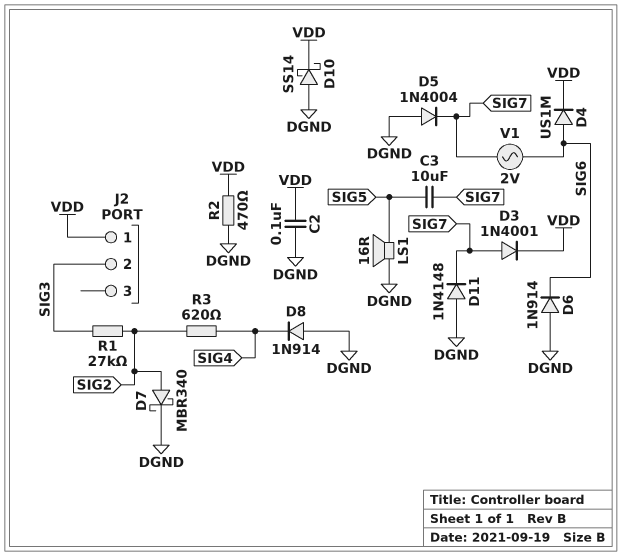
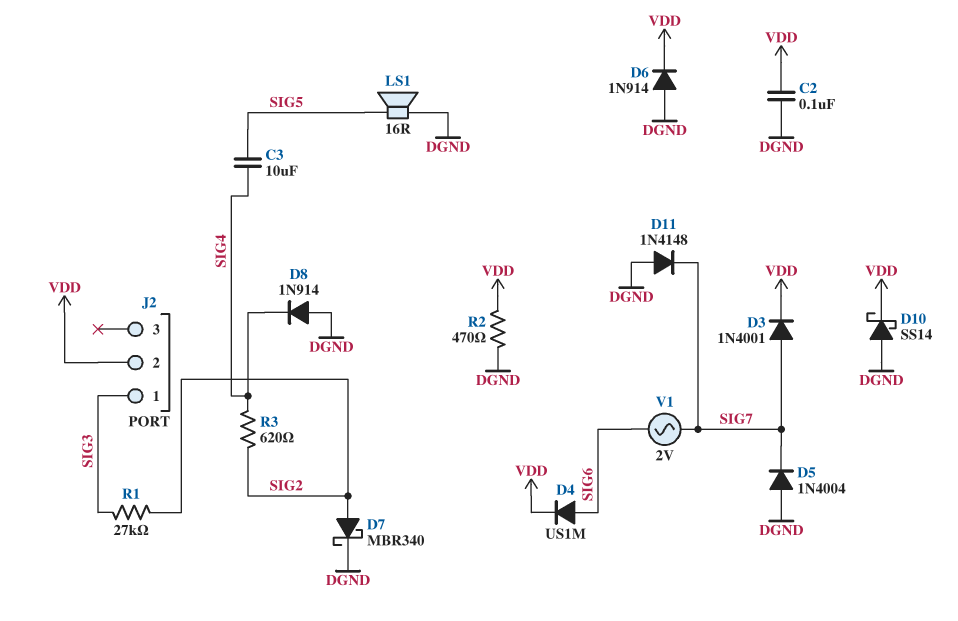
C3: 10uF (SIG5, SIG7) -> 10uF (SIG4, SIG5)
D6: diode 1N914 (A DGND, K SIG6) -> diode 1N914 (A DGND, K VDD)
J2 pin 1: VDD -> SIG3
J2 pin 2: SIG3 -> VDD

